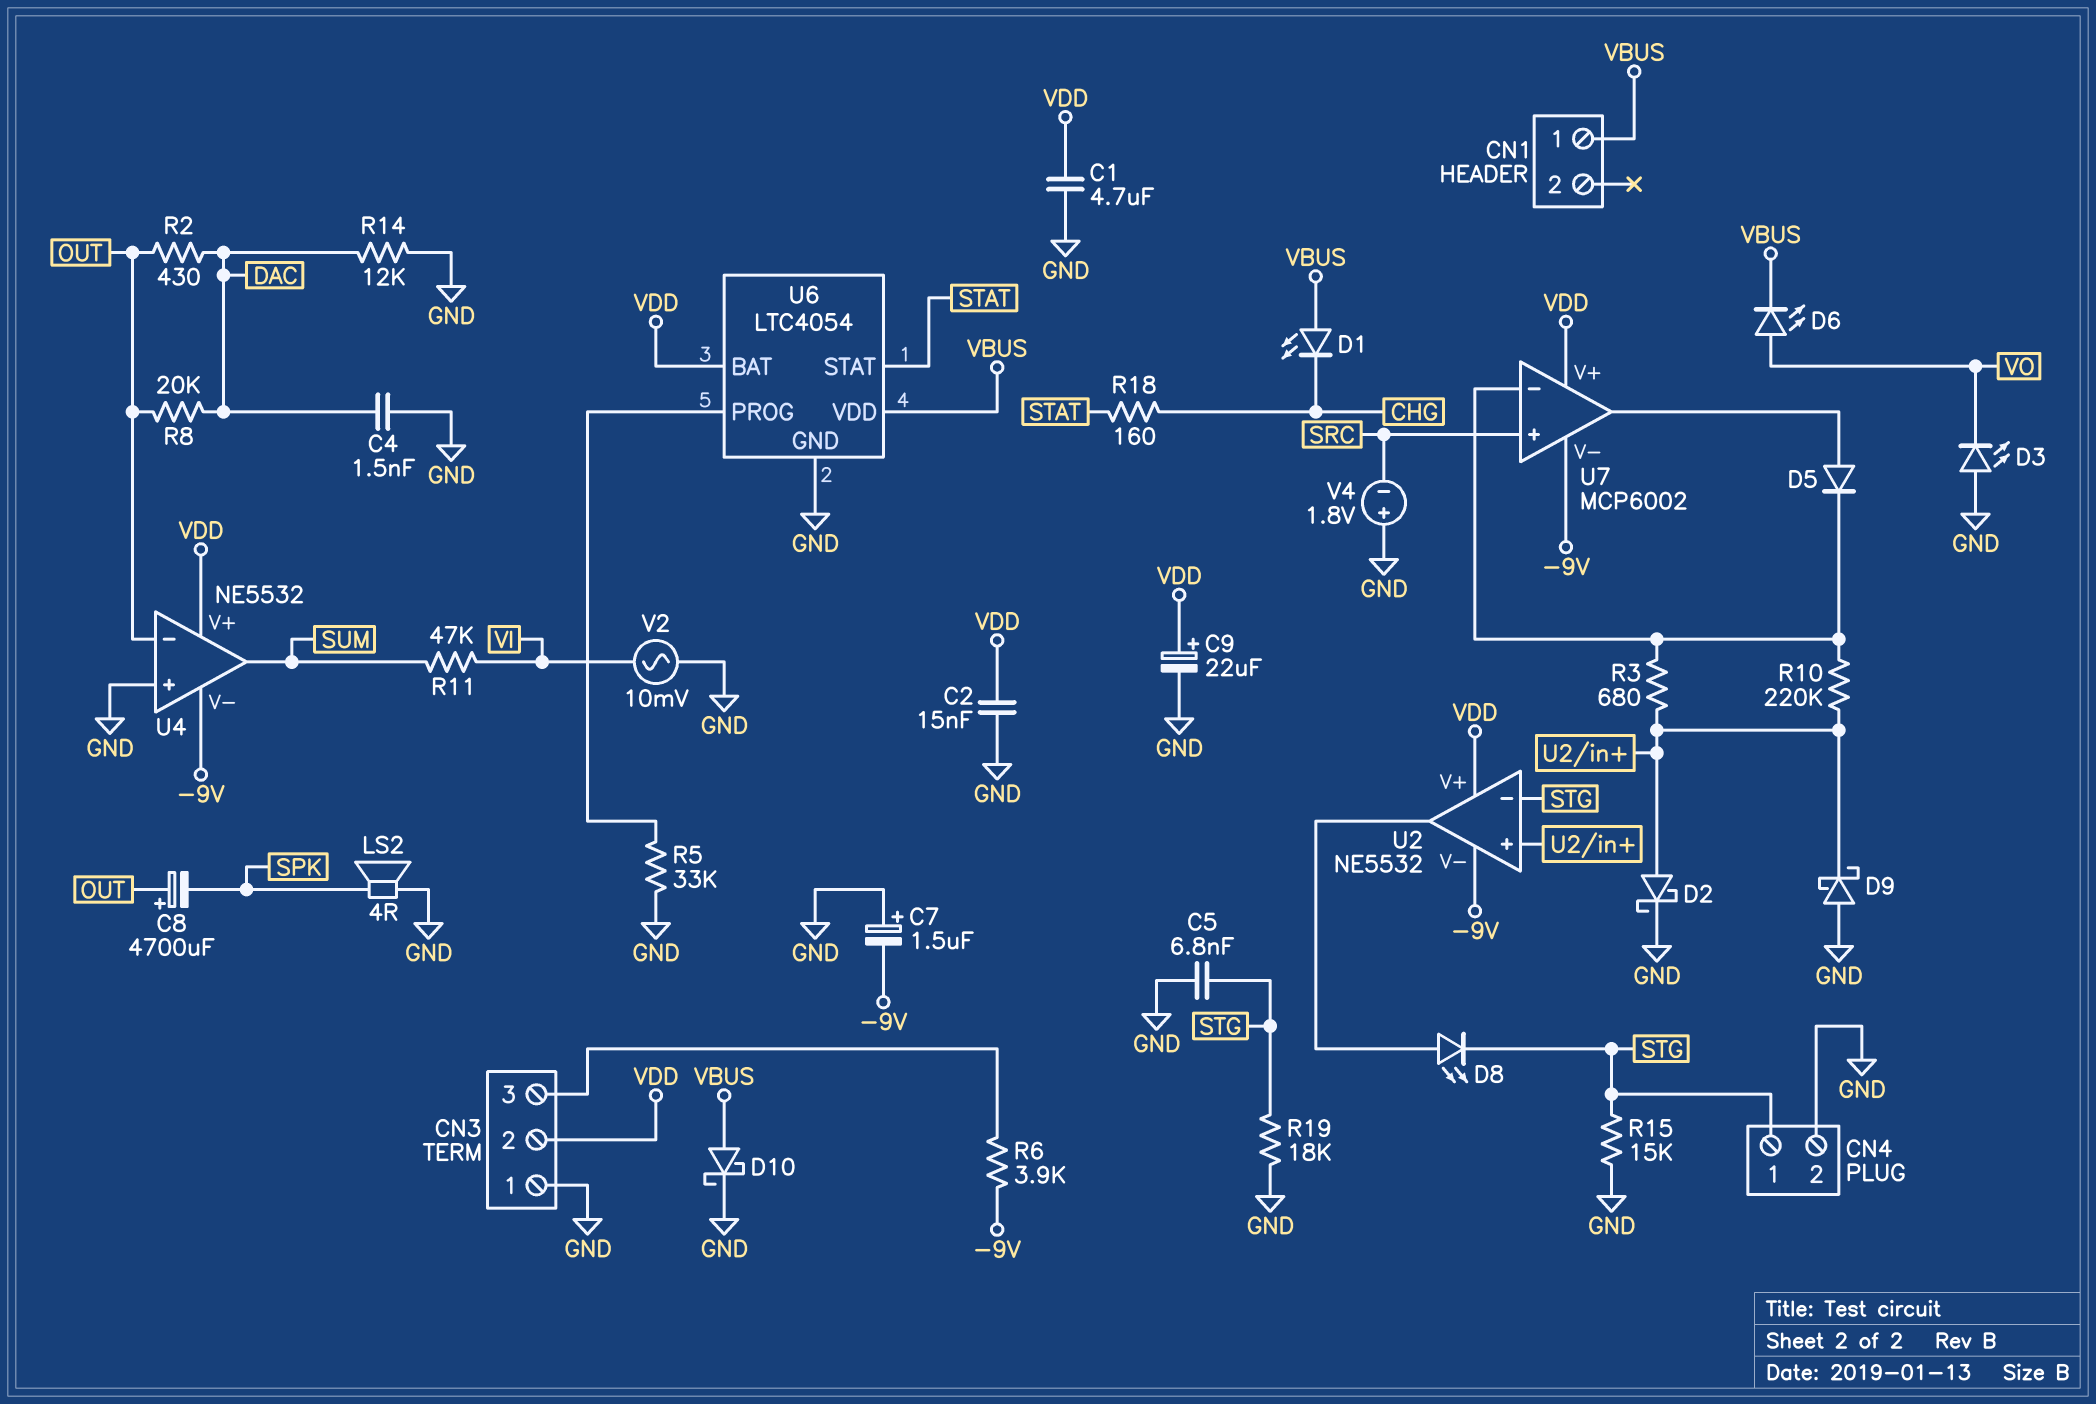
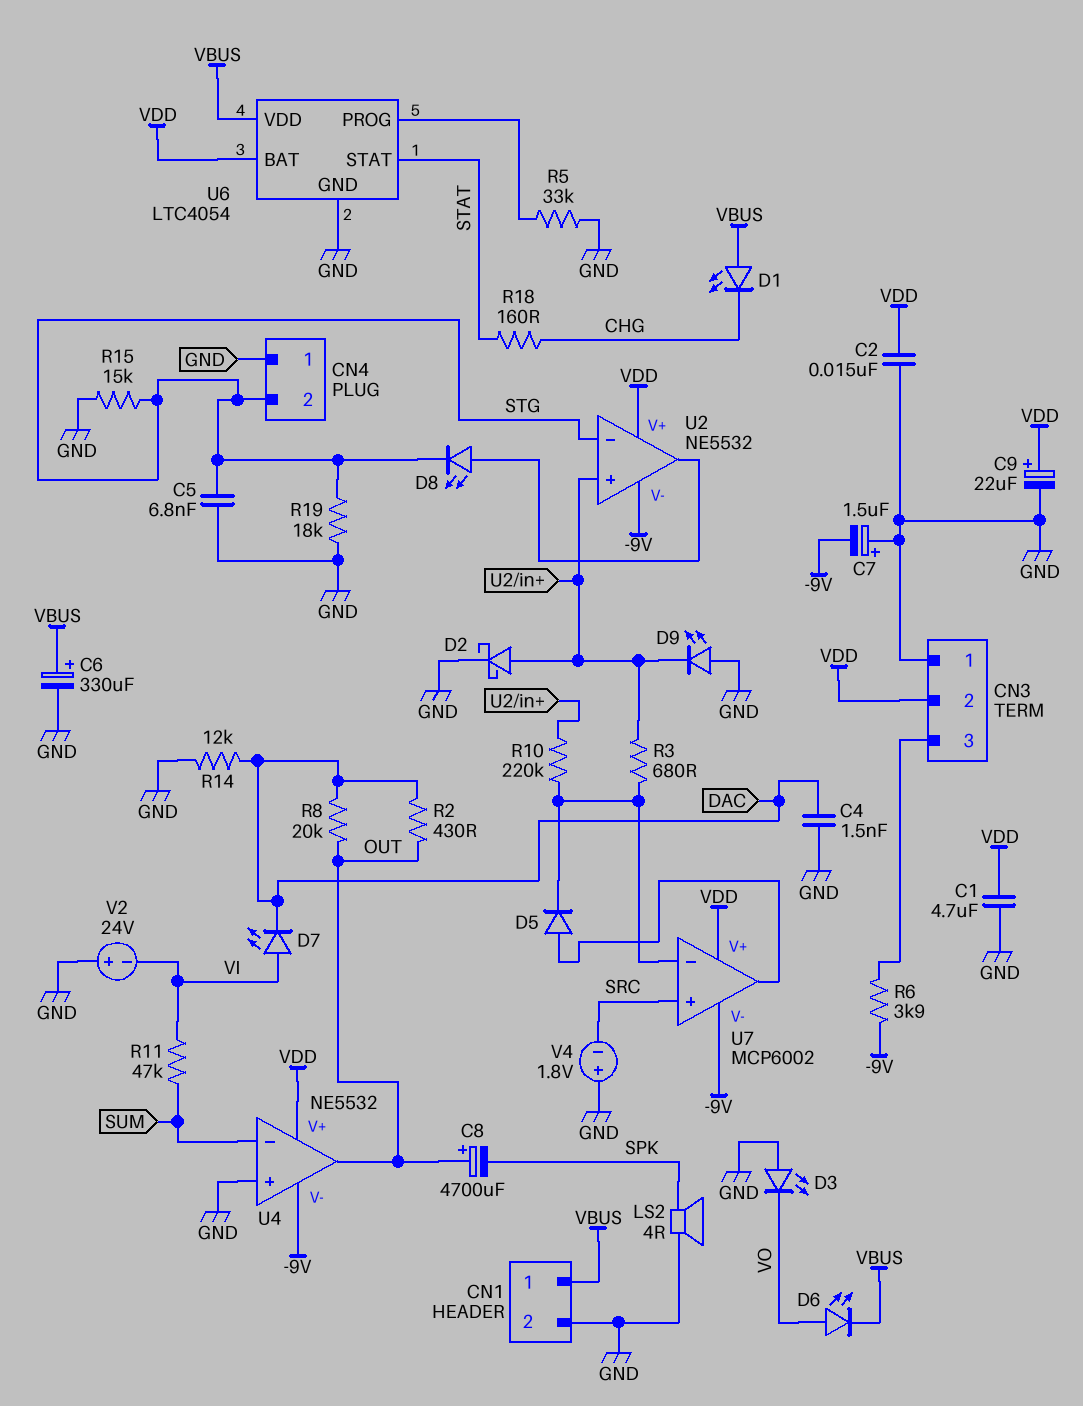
C6: none -> 330uF (plus VBUS, minus GND)
CN1 pin 2: none -> GND
CN4 pin 1: STG -> GND
CN4 pin 2: GND -> STG
D7: none -> LED (A VI, K DAC)
D9: schottky (A GND, K U2/in+) -> LED (A GND, K U2/in+)
D10: schottky (A VBUS, K GND) -> none
U4 pin in-: OUT -> SUM
U4 pin out: SUM -> OUT
V2: AC 10mV (GND, VI) -> 24V (plus GND, minus VI)

